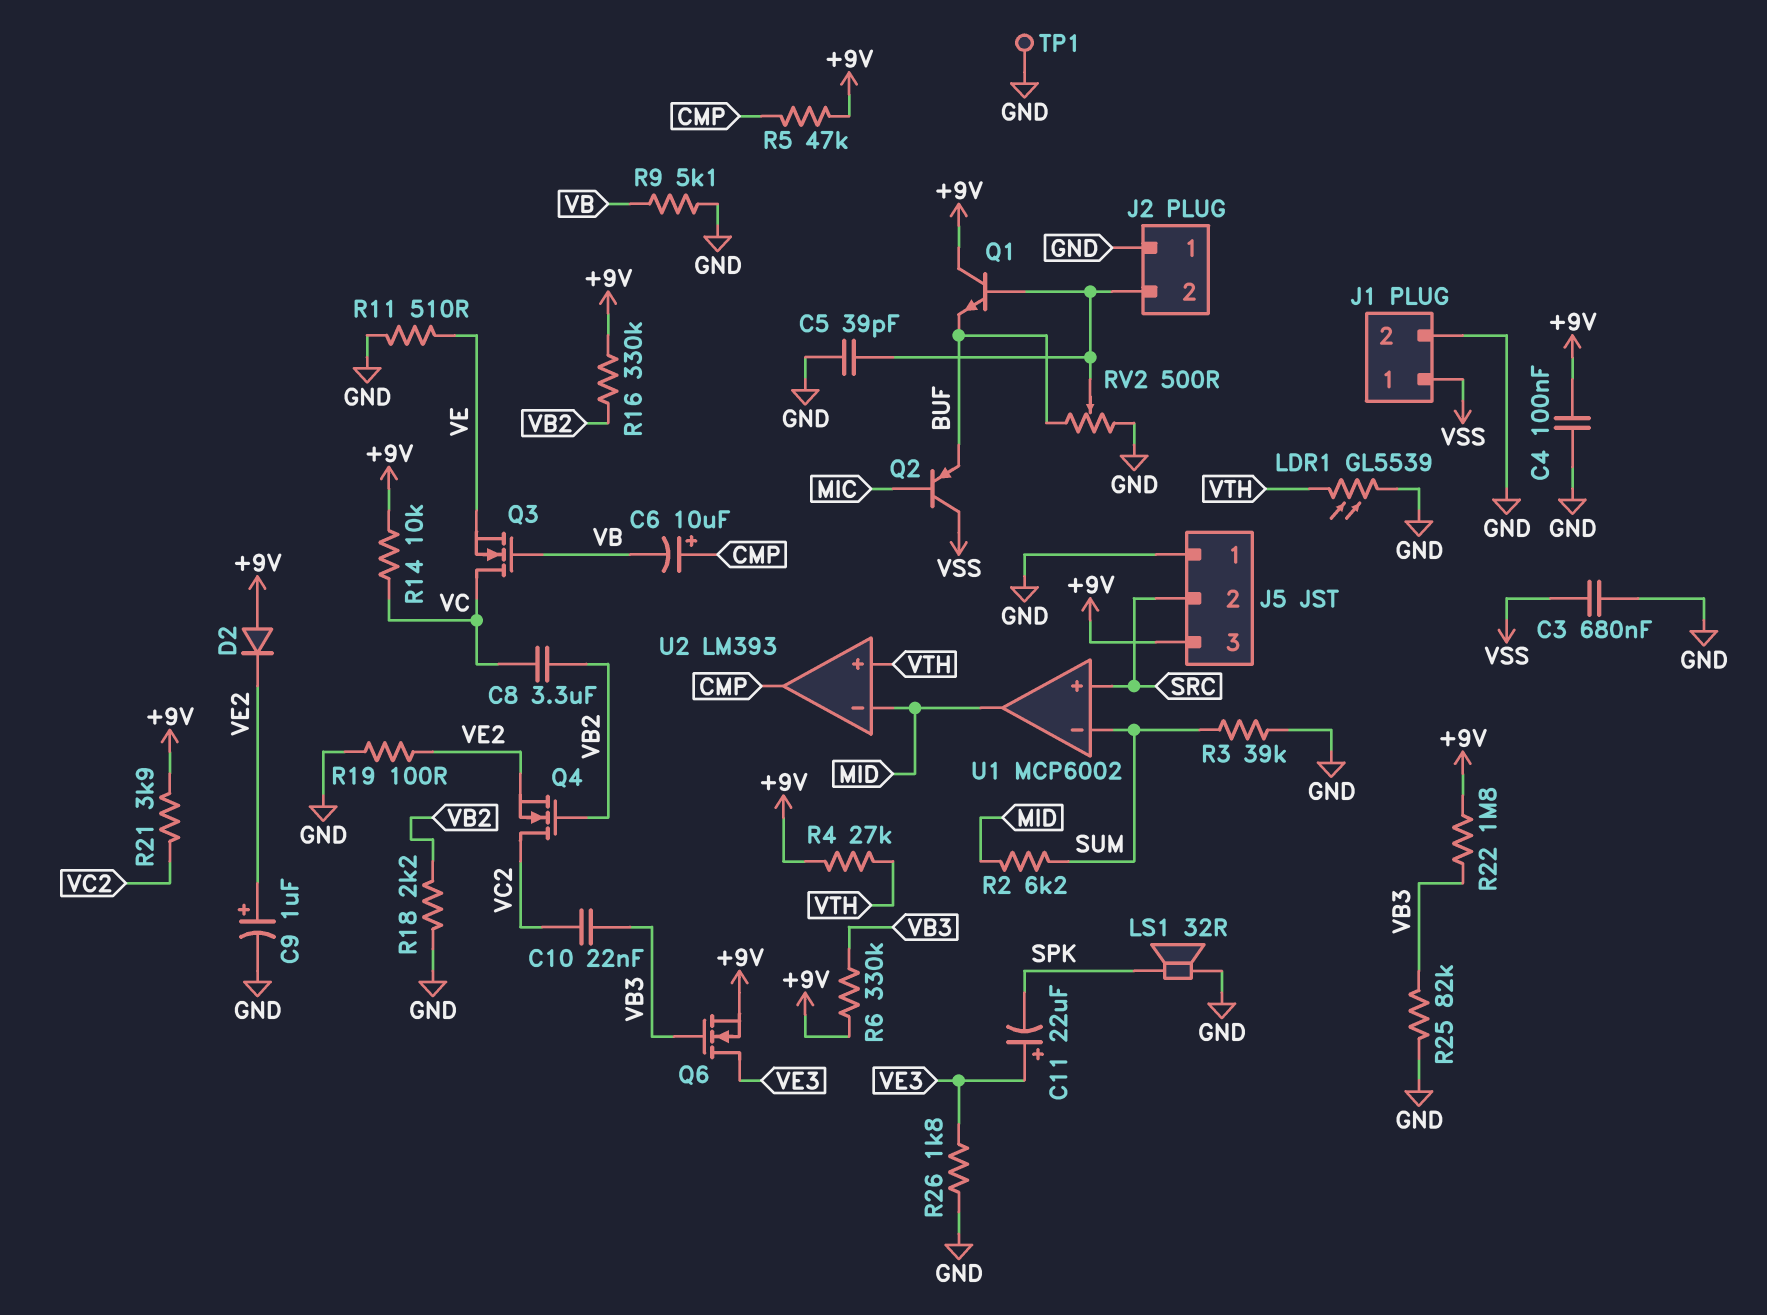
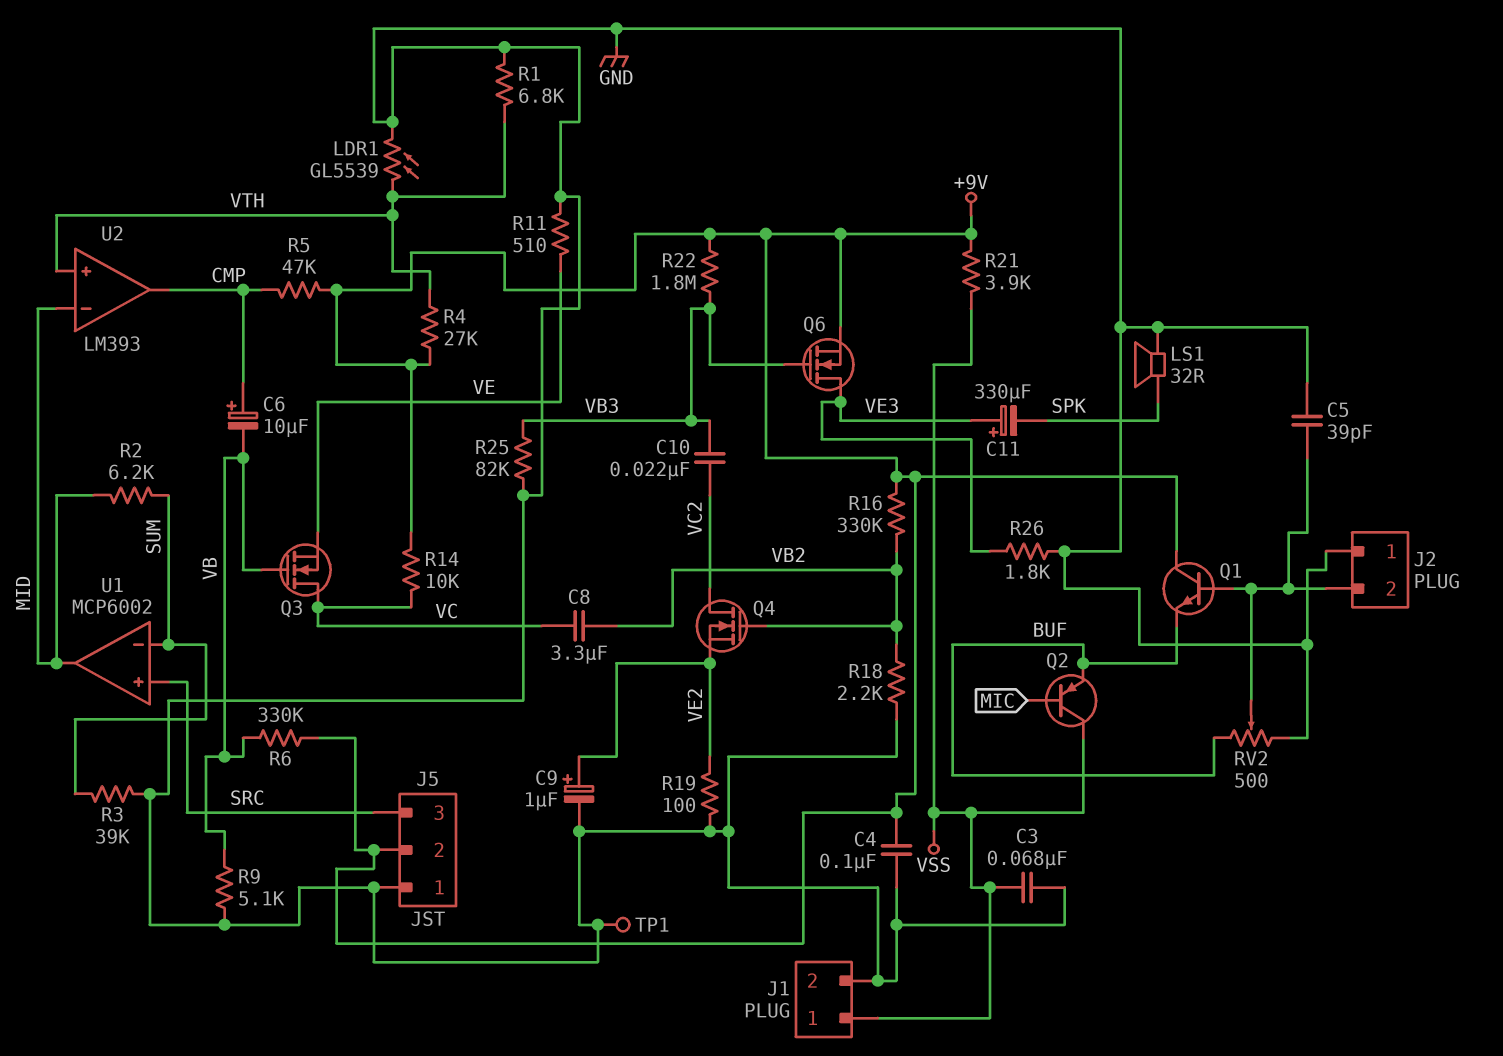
C3: 680nF (GND, VSS) -> 68nF (GND, VSS)
C11: 22uF (plus VE3, minus SPK) -> 330uF (plus VE3, minus SPK)
D2: diode (A +9V, K VE2) -> none
J5 pin 2: SRC -> +9V
J5 pin 3: +9V -> SRC
R1: none -> 6.8k (GND, VTH)
R6: 330k (+9V, VB3) -> 330k (+9V, VB)
R21: 3.9k (+9V, VC2) -> 3.9k (+9V, VSS)

